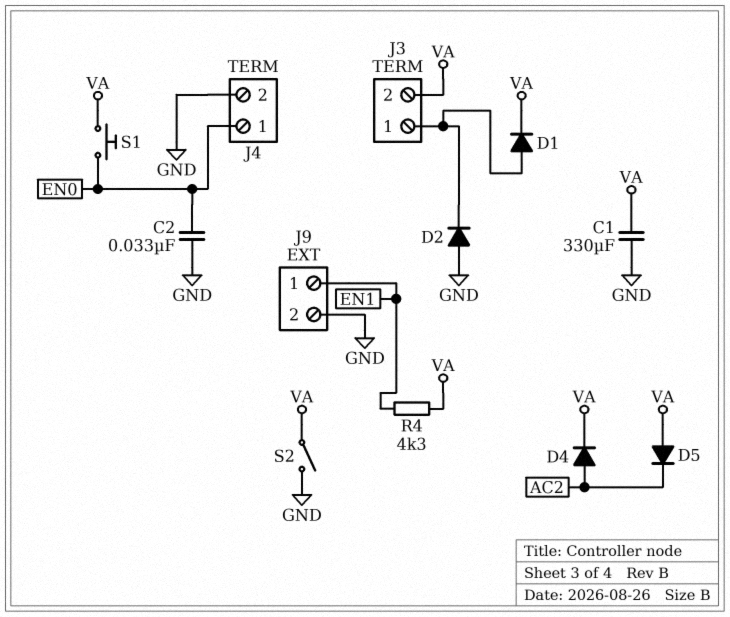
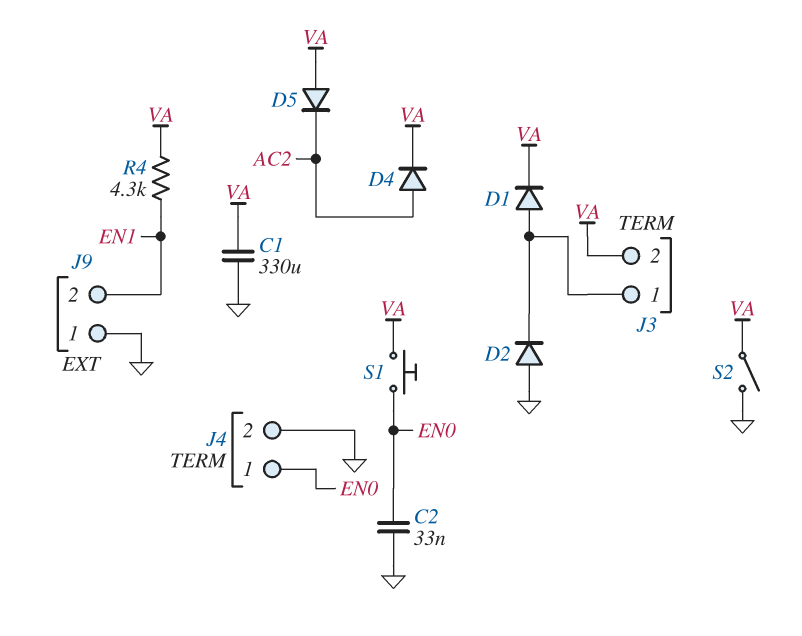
J9 pin 1: EN1 -> GND
J9 pin 2: GND -> EN1

